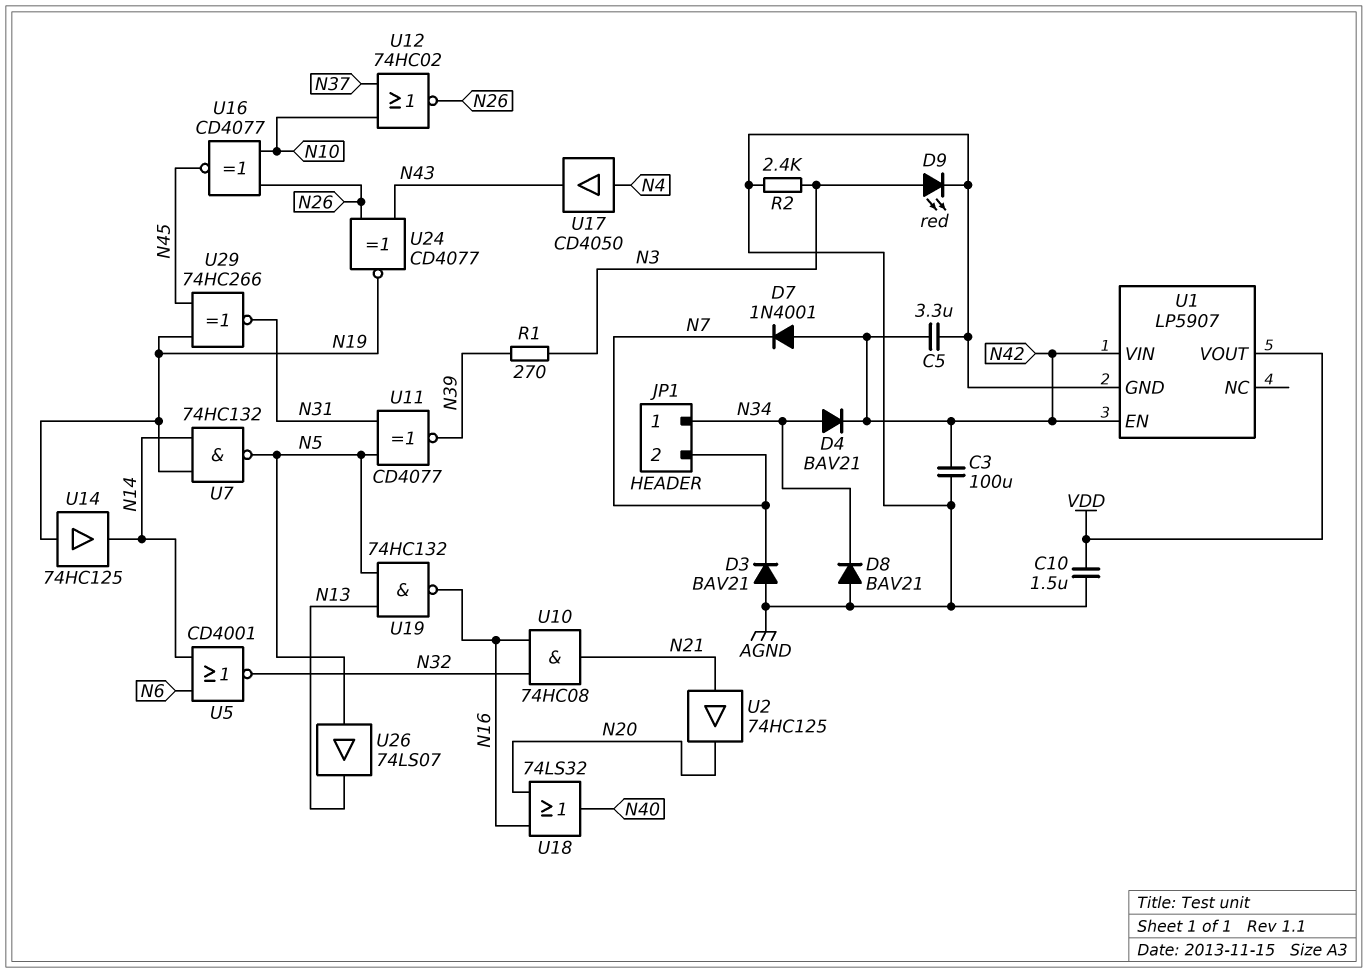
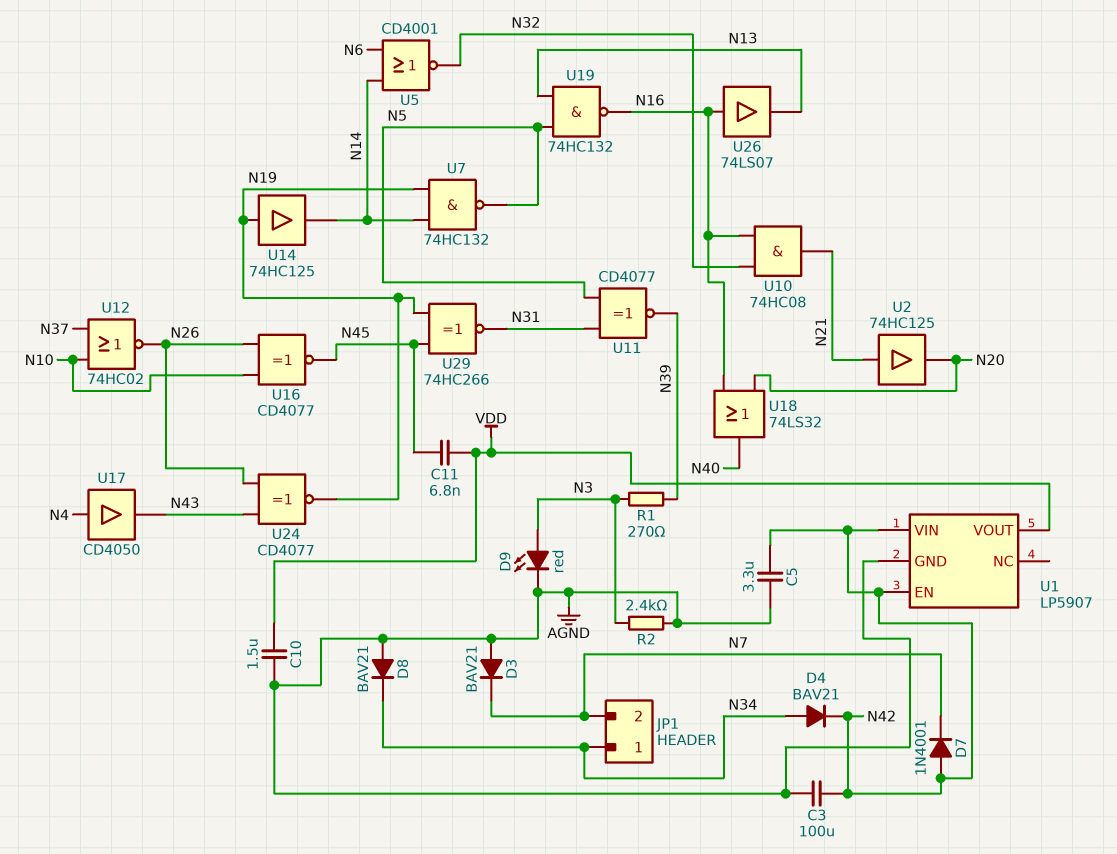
C11: none -> 6.8nF (N45, VDD)
U26: buffer 74LS07 (in N5, out N13) -> buffer 74LS07 (in N16, out N13)

